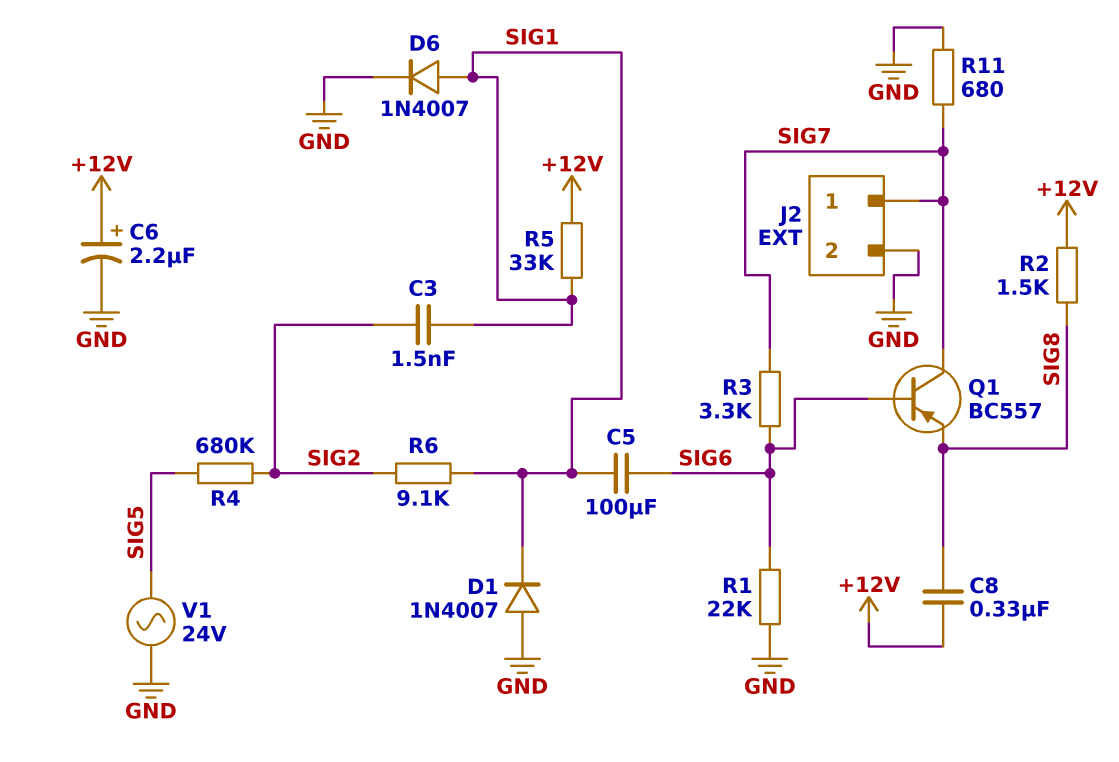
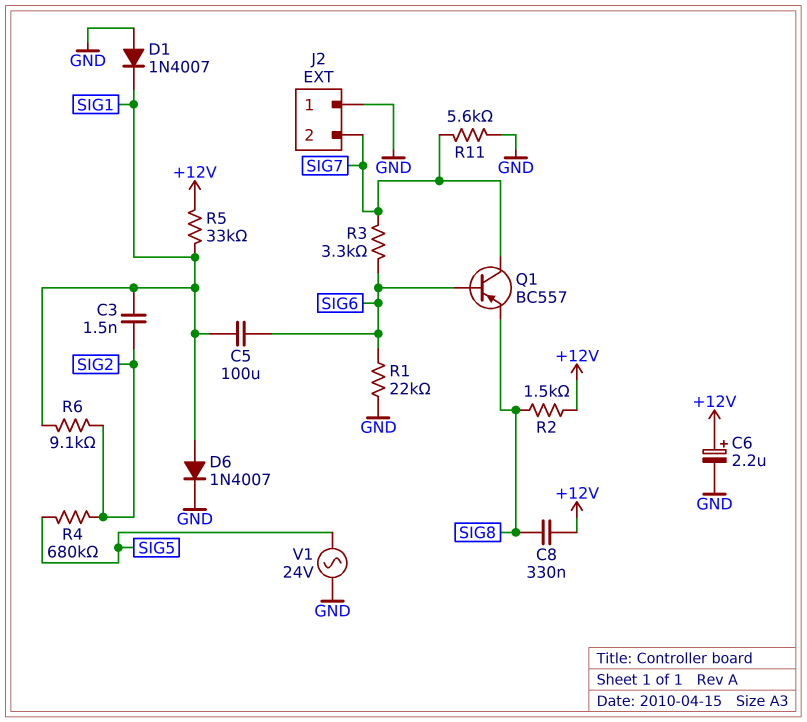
J2 pin 1: SIG7 -> GND
J2 pin 2: GND -> SIG7
R11: 680 (GND, SIG7) -> 5.6k (GND, SIG7)

